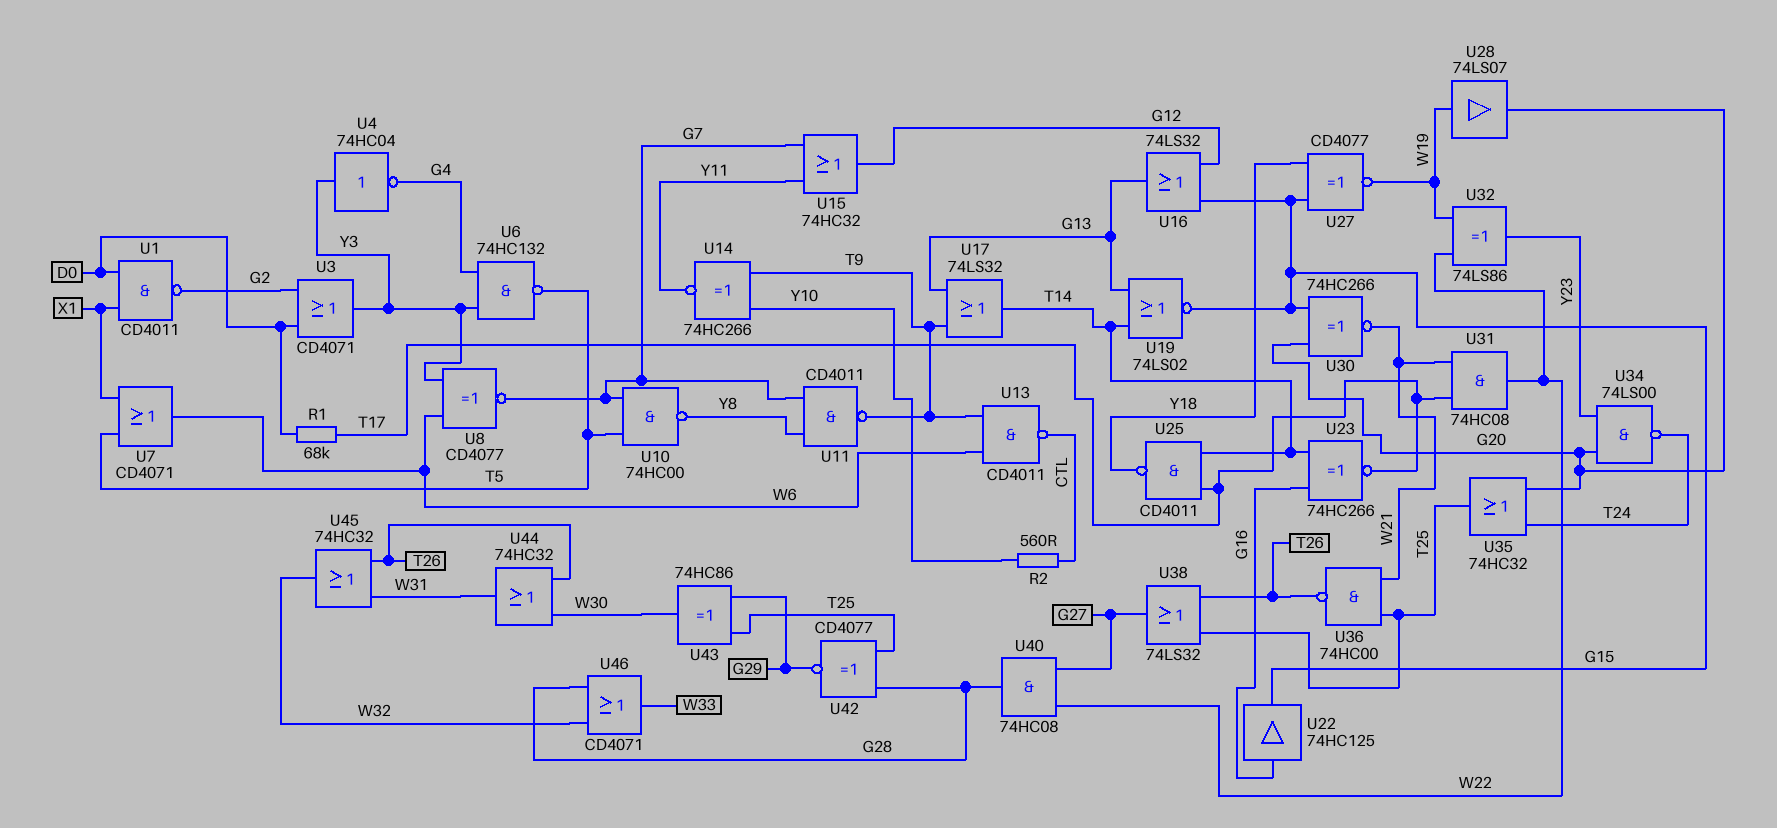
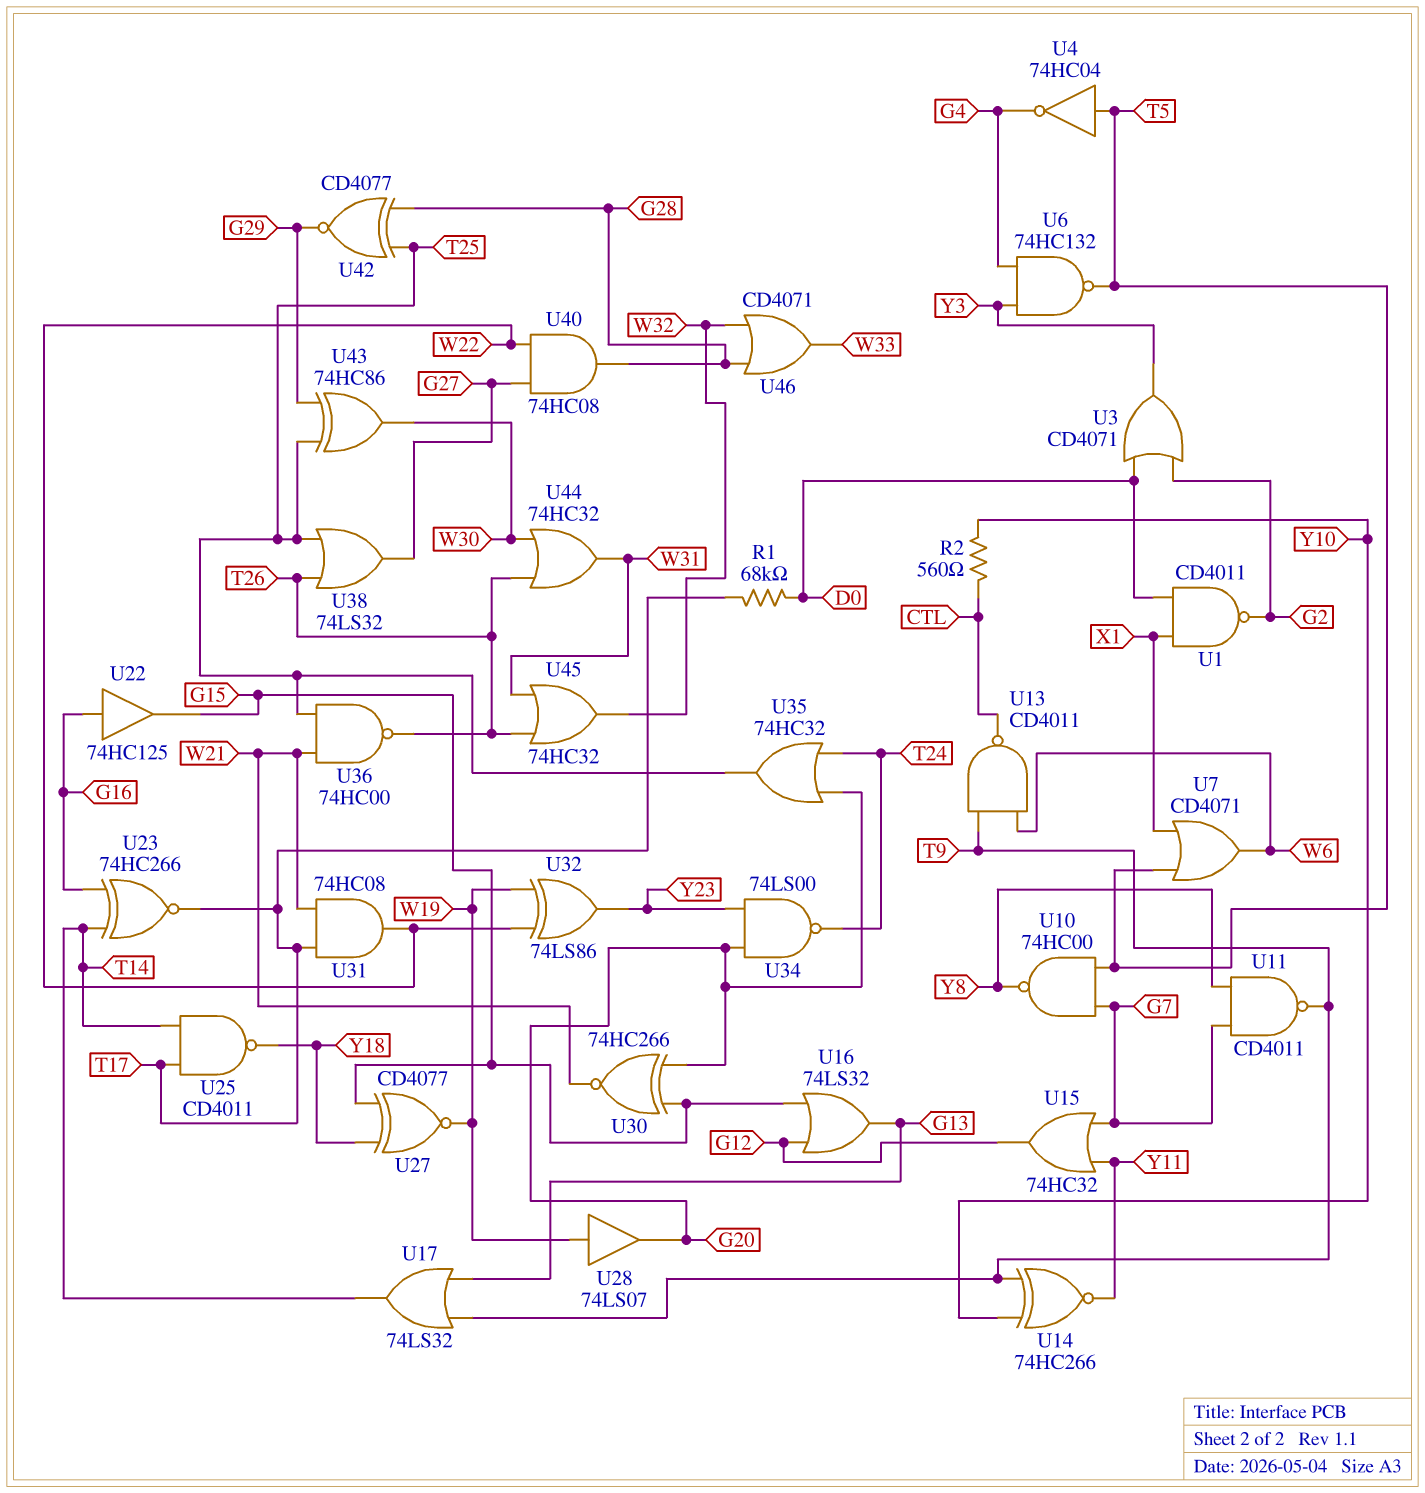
U4: NOT 74HC04 (in Y3, out G4) -> NOT 74HC04 (in T5, out G4)
U8: XNOR CD4077 (in W6, in Y3, out G7) -> none
U19: NOR 74LS02 (in G13, in T14, out G15) -> none

